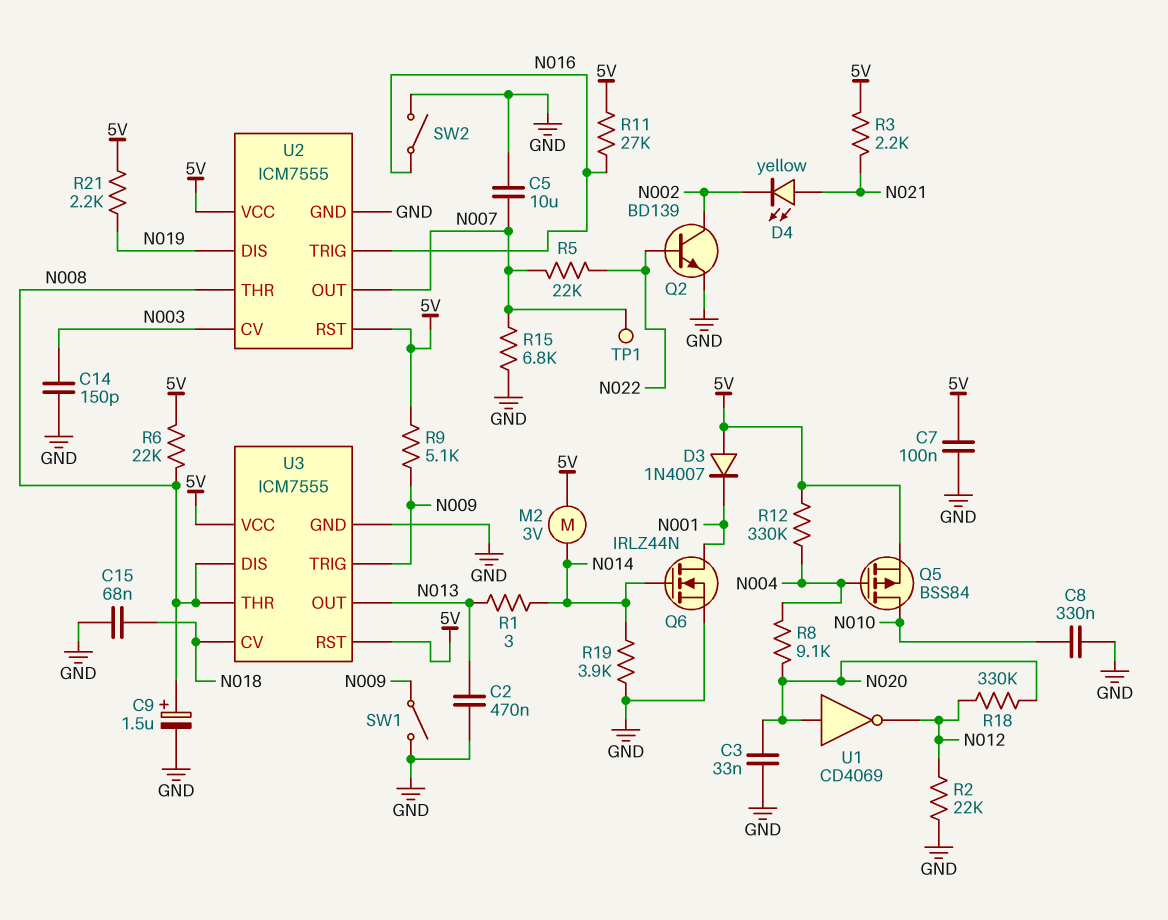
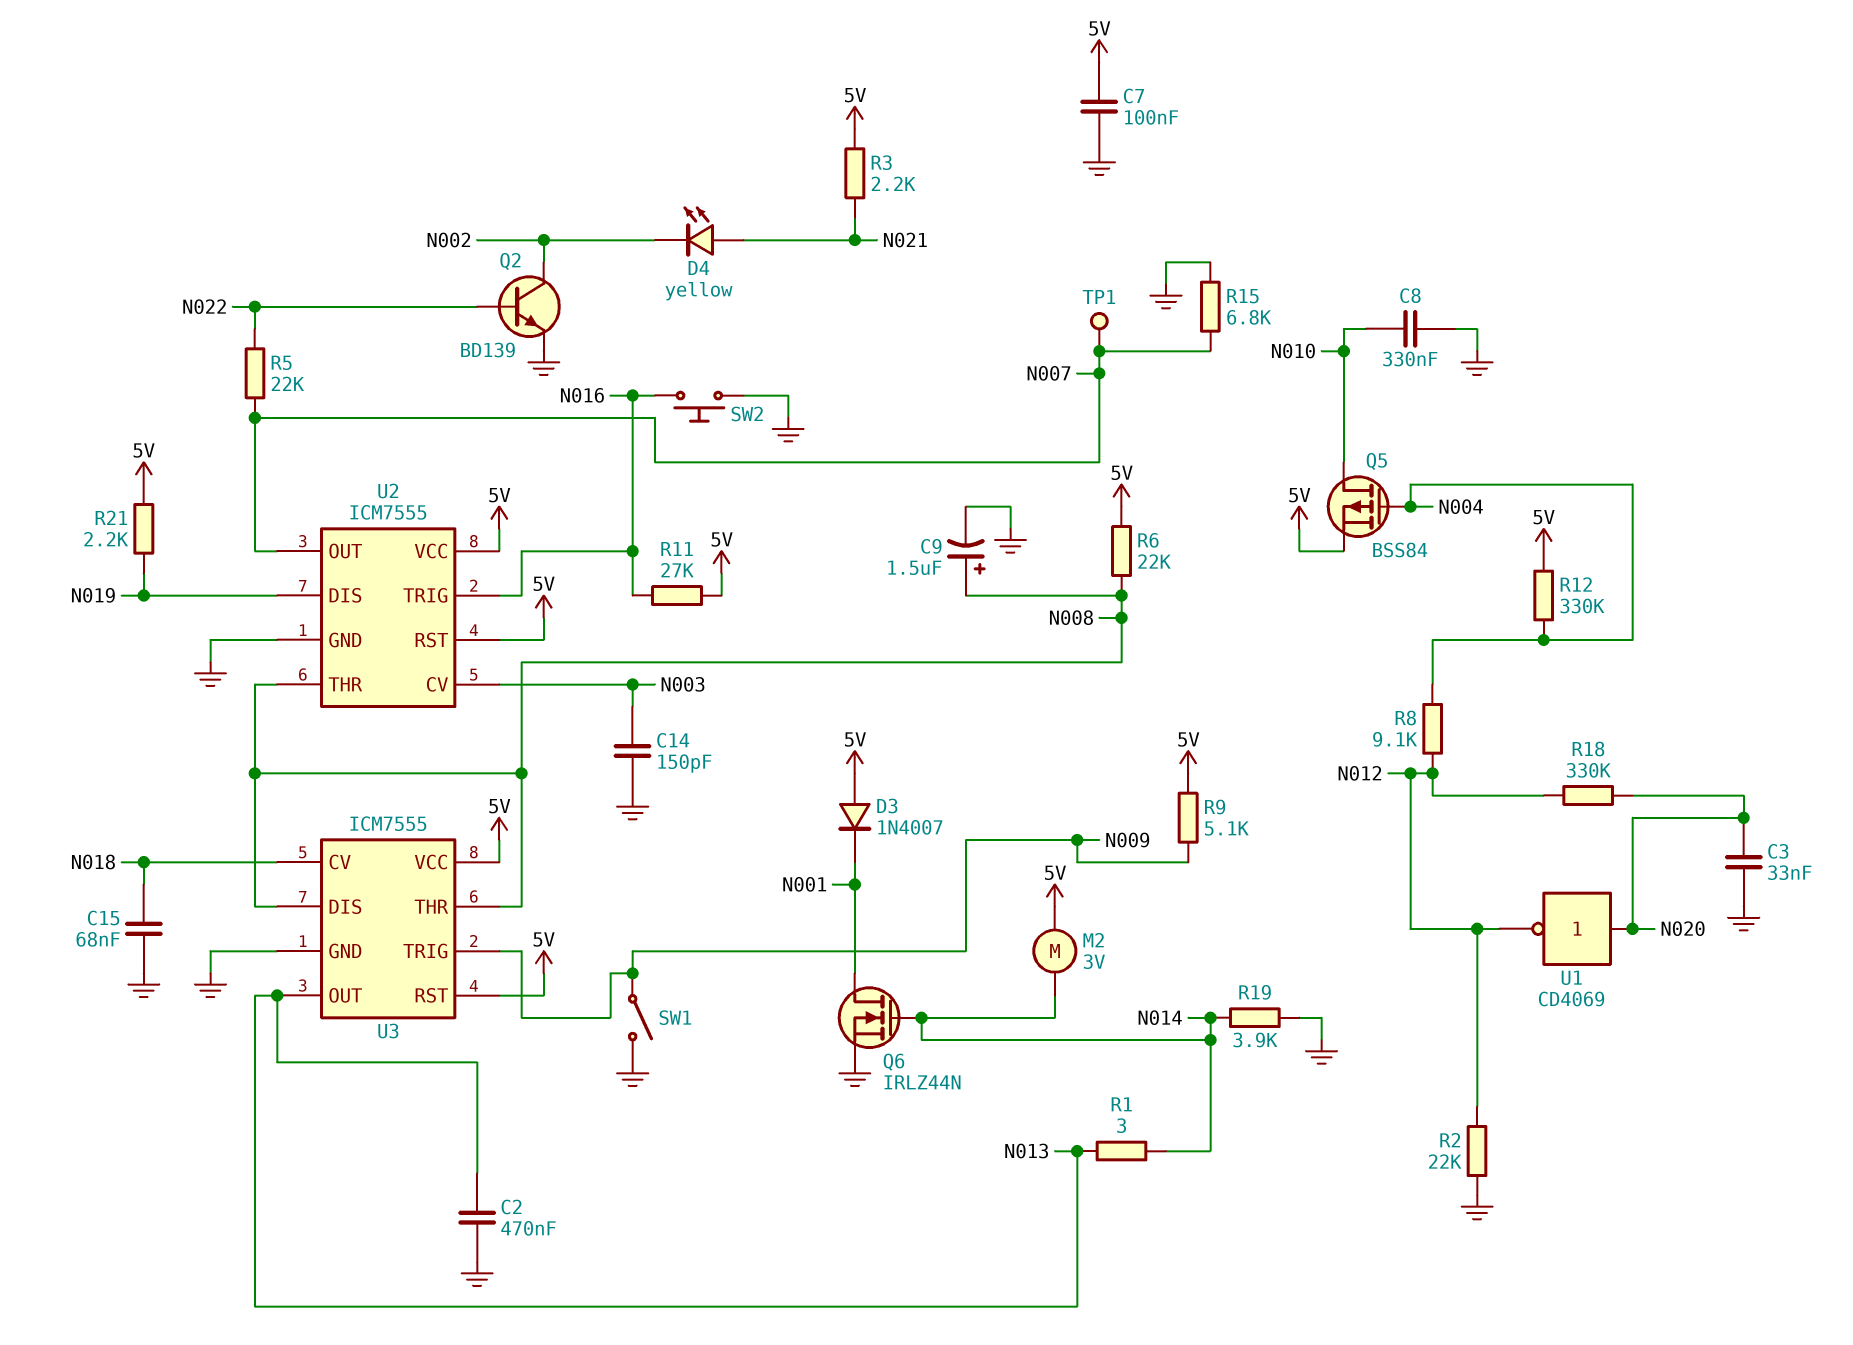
C5: 10uF (GND, N007) -> none
R8: 9.1k (N004, N020) -> 9.1k (N004, N012)
SW2: switch (GND, N016) -> button (GND, N016)

